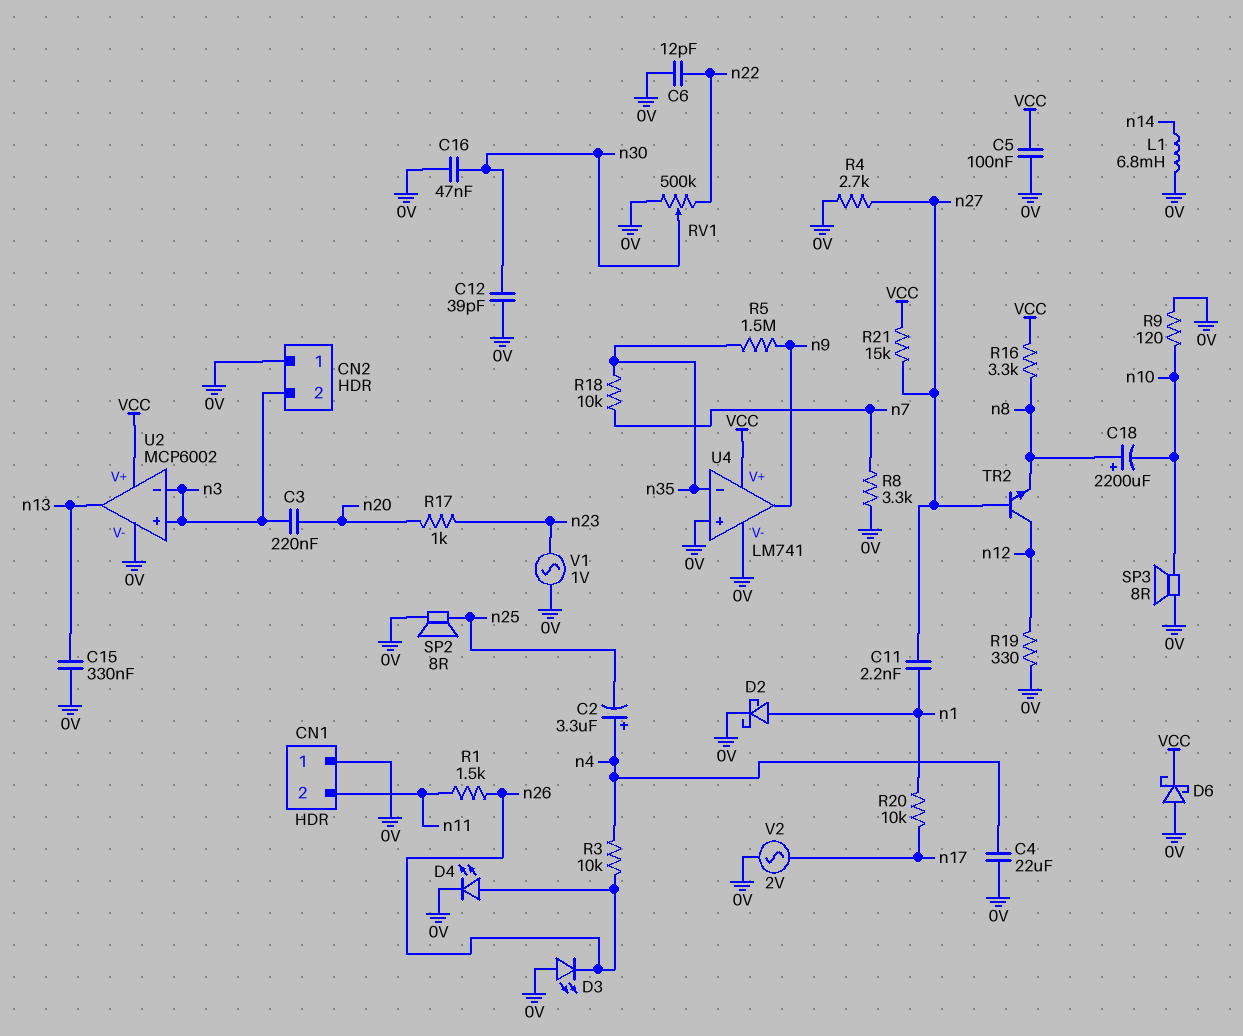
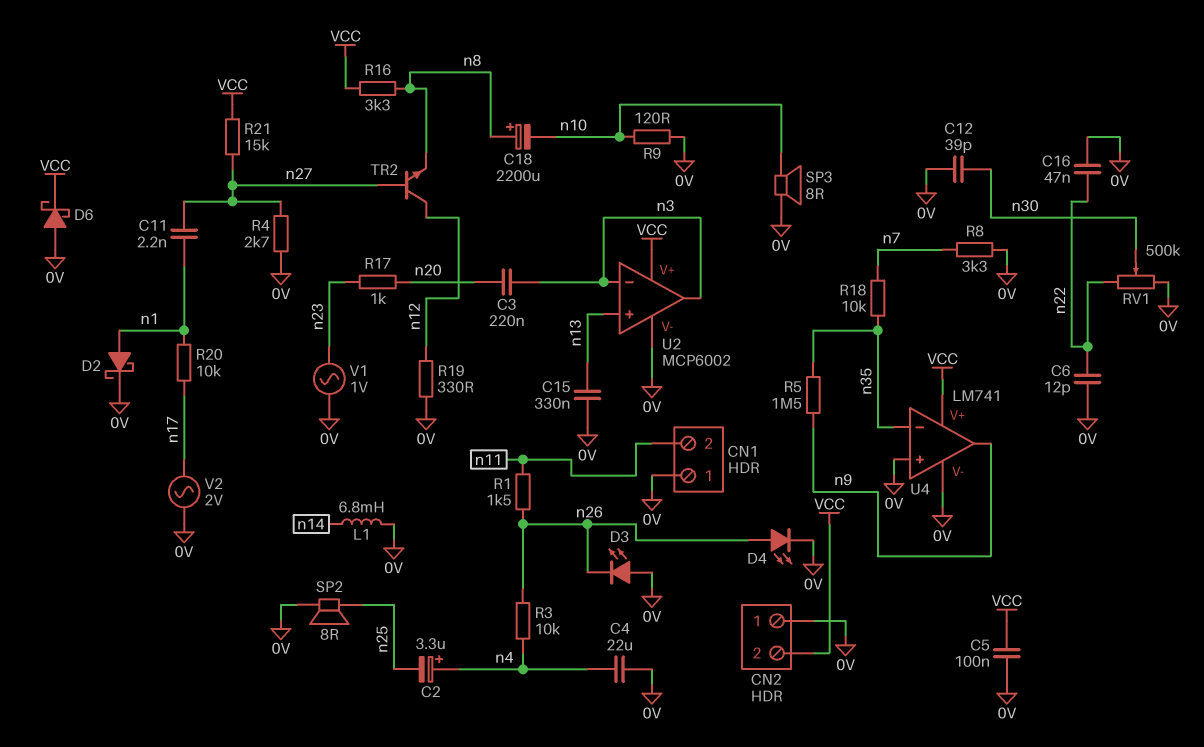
C16: 47nF (0V, n30) -> 47nF (0V, n22)
CN2 pin 2: n3 -> VCC
U2 pin in+: n3 -> n13
U2 pin out: n13 -> n3

